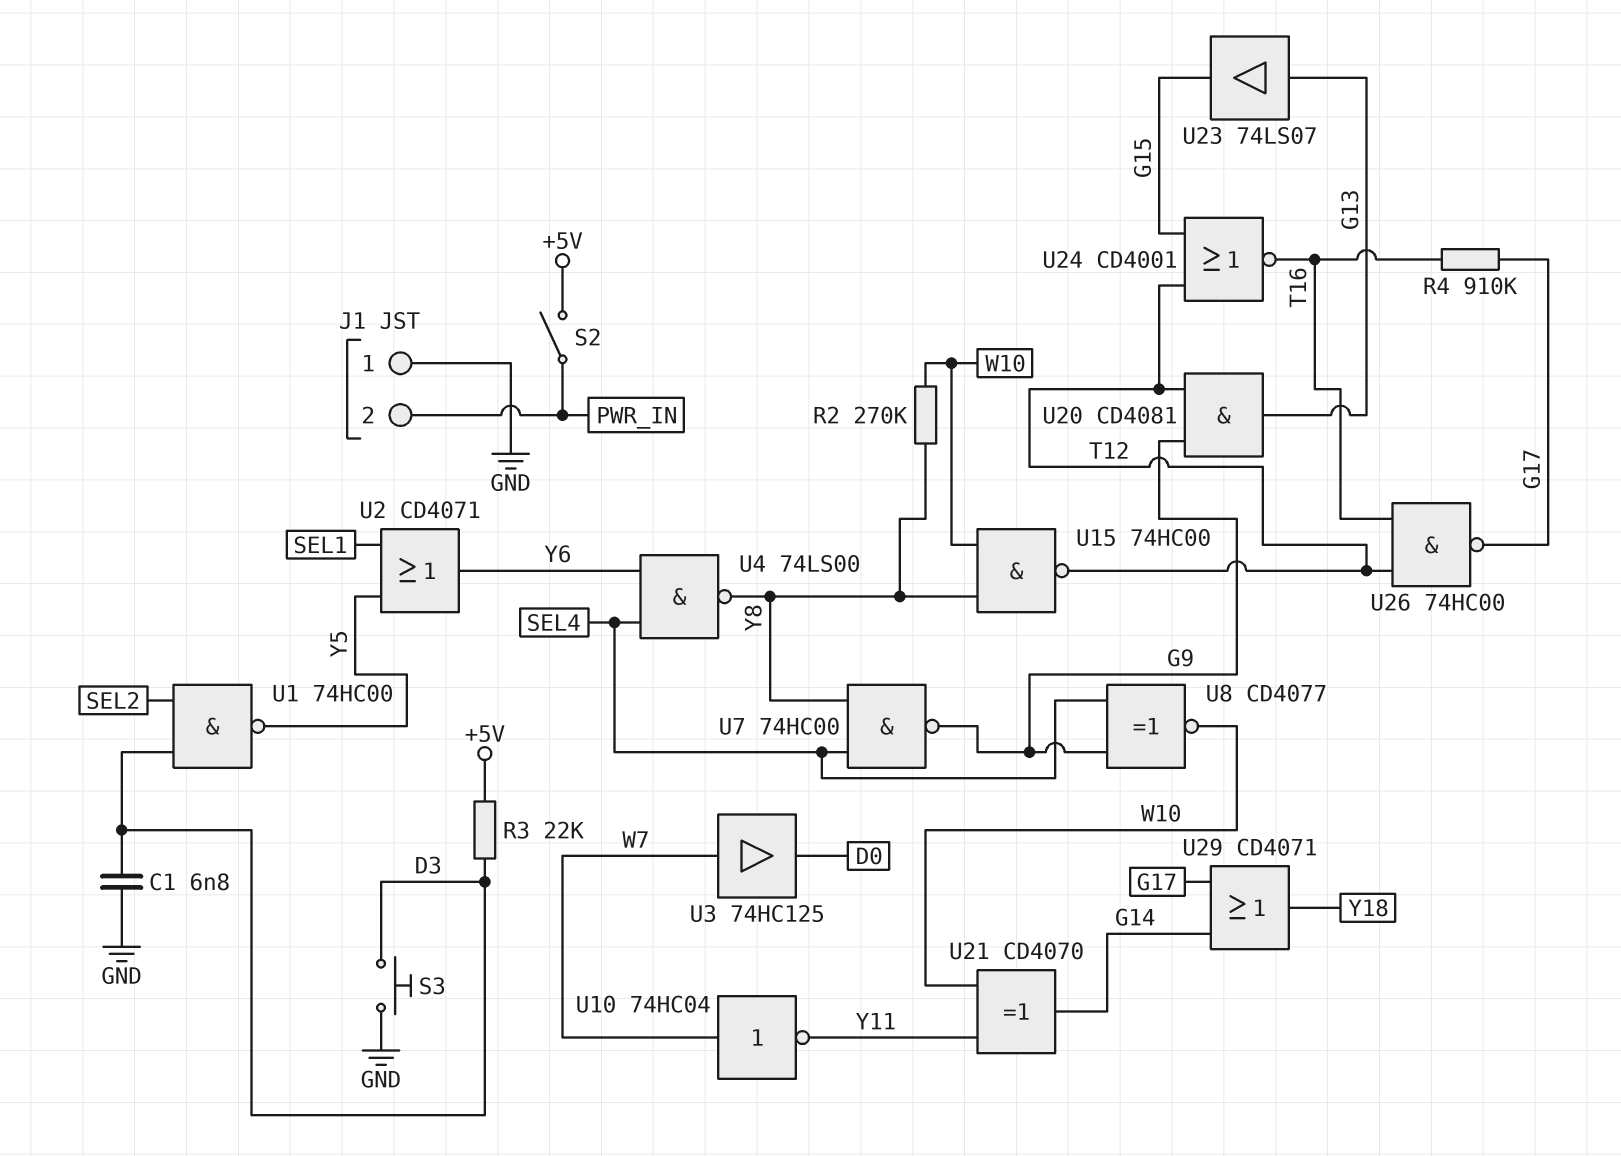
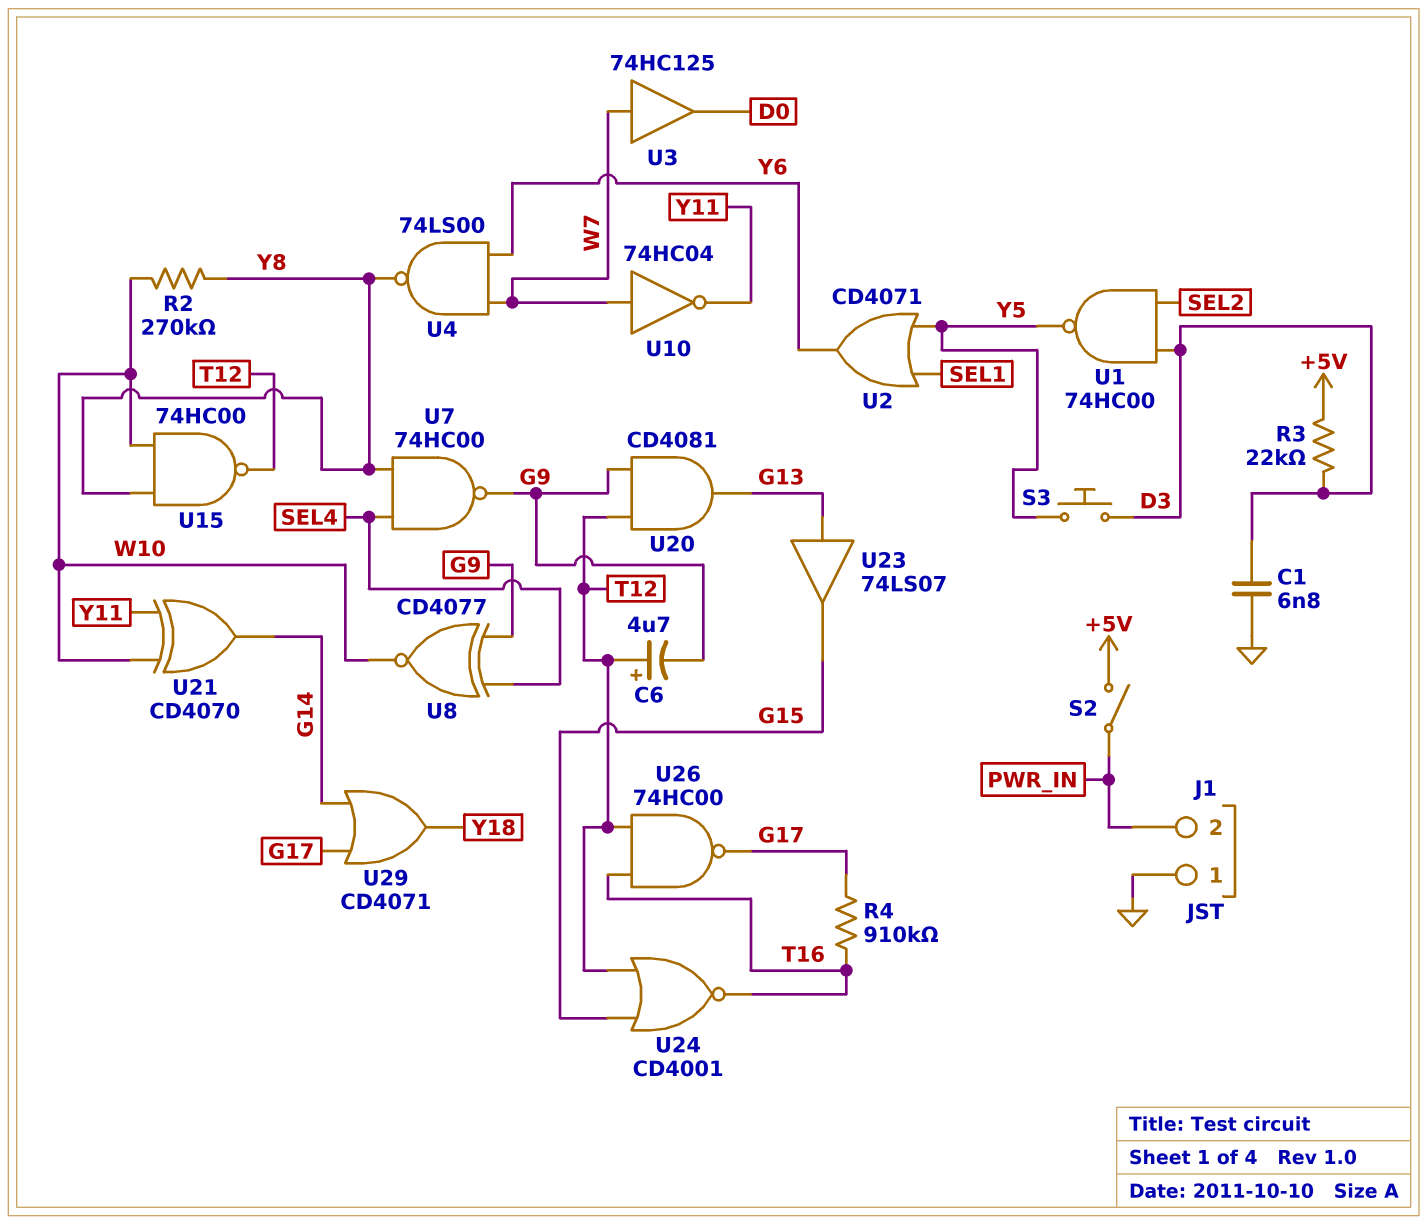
C6: none -> 4.7uF (plus T12, minus G9)
S3: button (D3, GND) -> button (D3, Y5)
U4: NAND 74LS00 (in SEL4, in Y6, out Y8) -> NAND 74LS00 (in W7, in Y6, out Y8)

